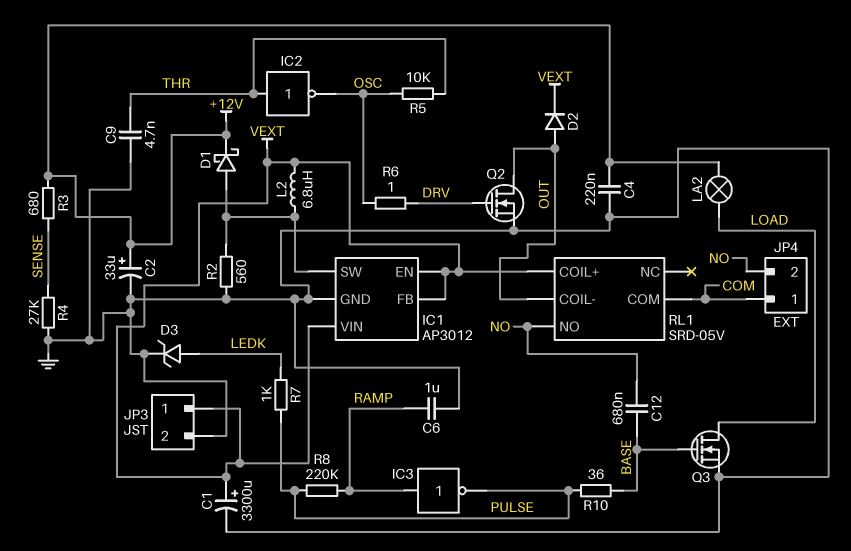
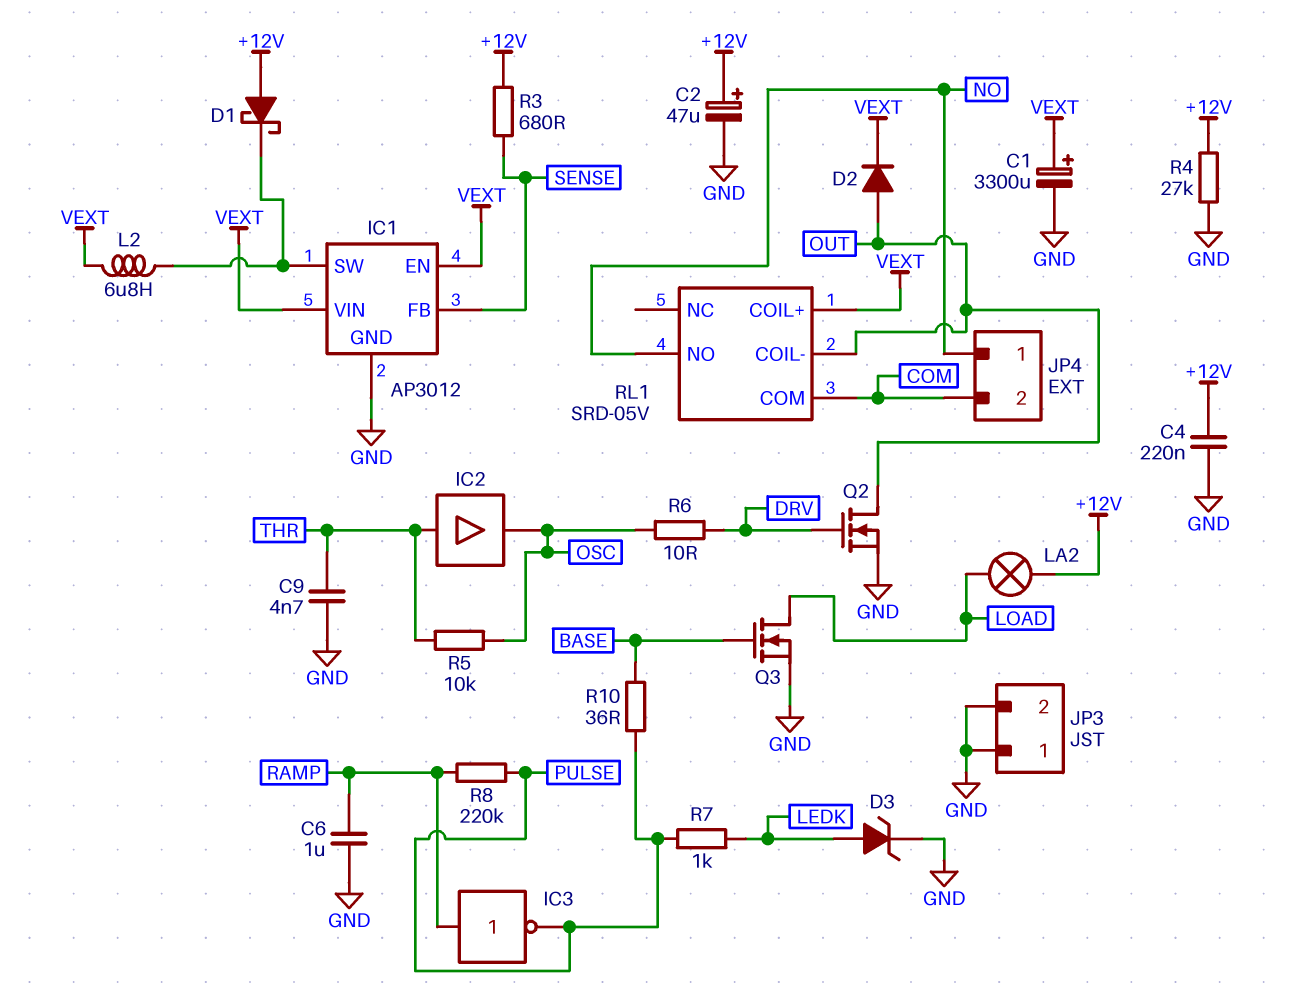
C2: 33uF (plus +12V, minus GND) -> 47uF (plus +12V, minus GND)
C12: 680nF (BASE, NO) -> none
D1: schottky (A IC1/SW, K +12V) -> schottky (A +12V, K IC1/SW)
IC1 pin FB: VEXT -> SENSE
IC2: NOT (in THR, out OSC) -> buffer (in THR, out OSC)
JP3 pin 1: VEXT -> GND
JP4 pin 1: COM -> NO
JP4 pin 2: NO -> COM
R2: 560 (GND, IC1/SW) -> none
R4: 27k (GND, SENSE) -> 27k (+12V, GND)
R6: 1 (DRV, OSC) -> 10 (DRV, OSC)

